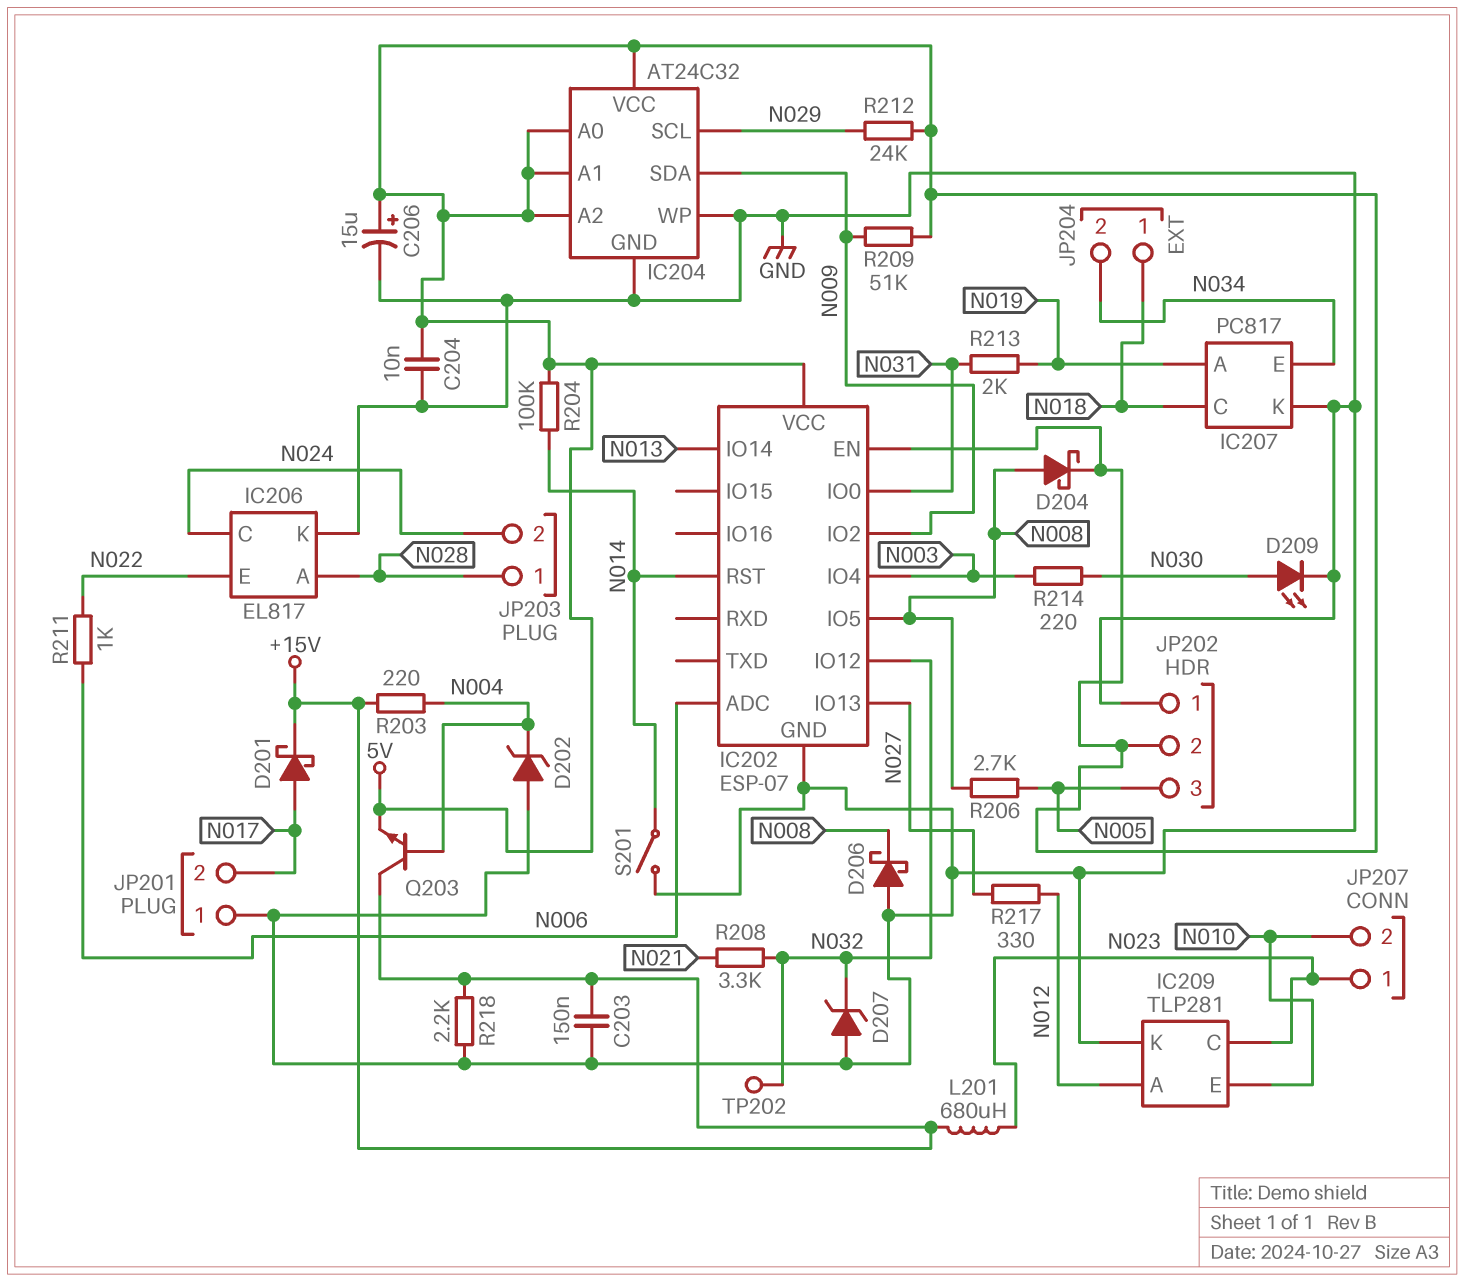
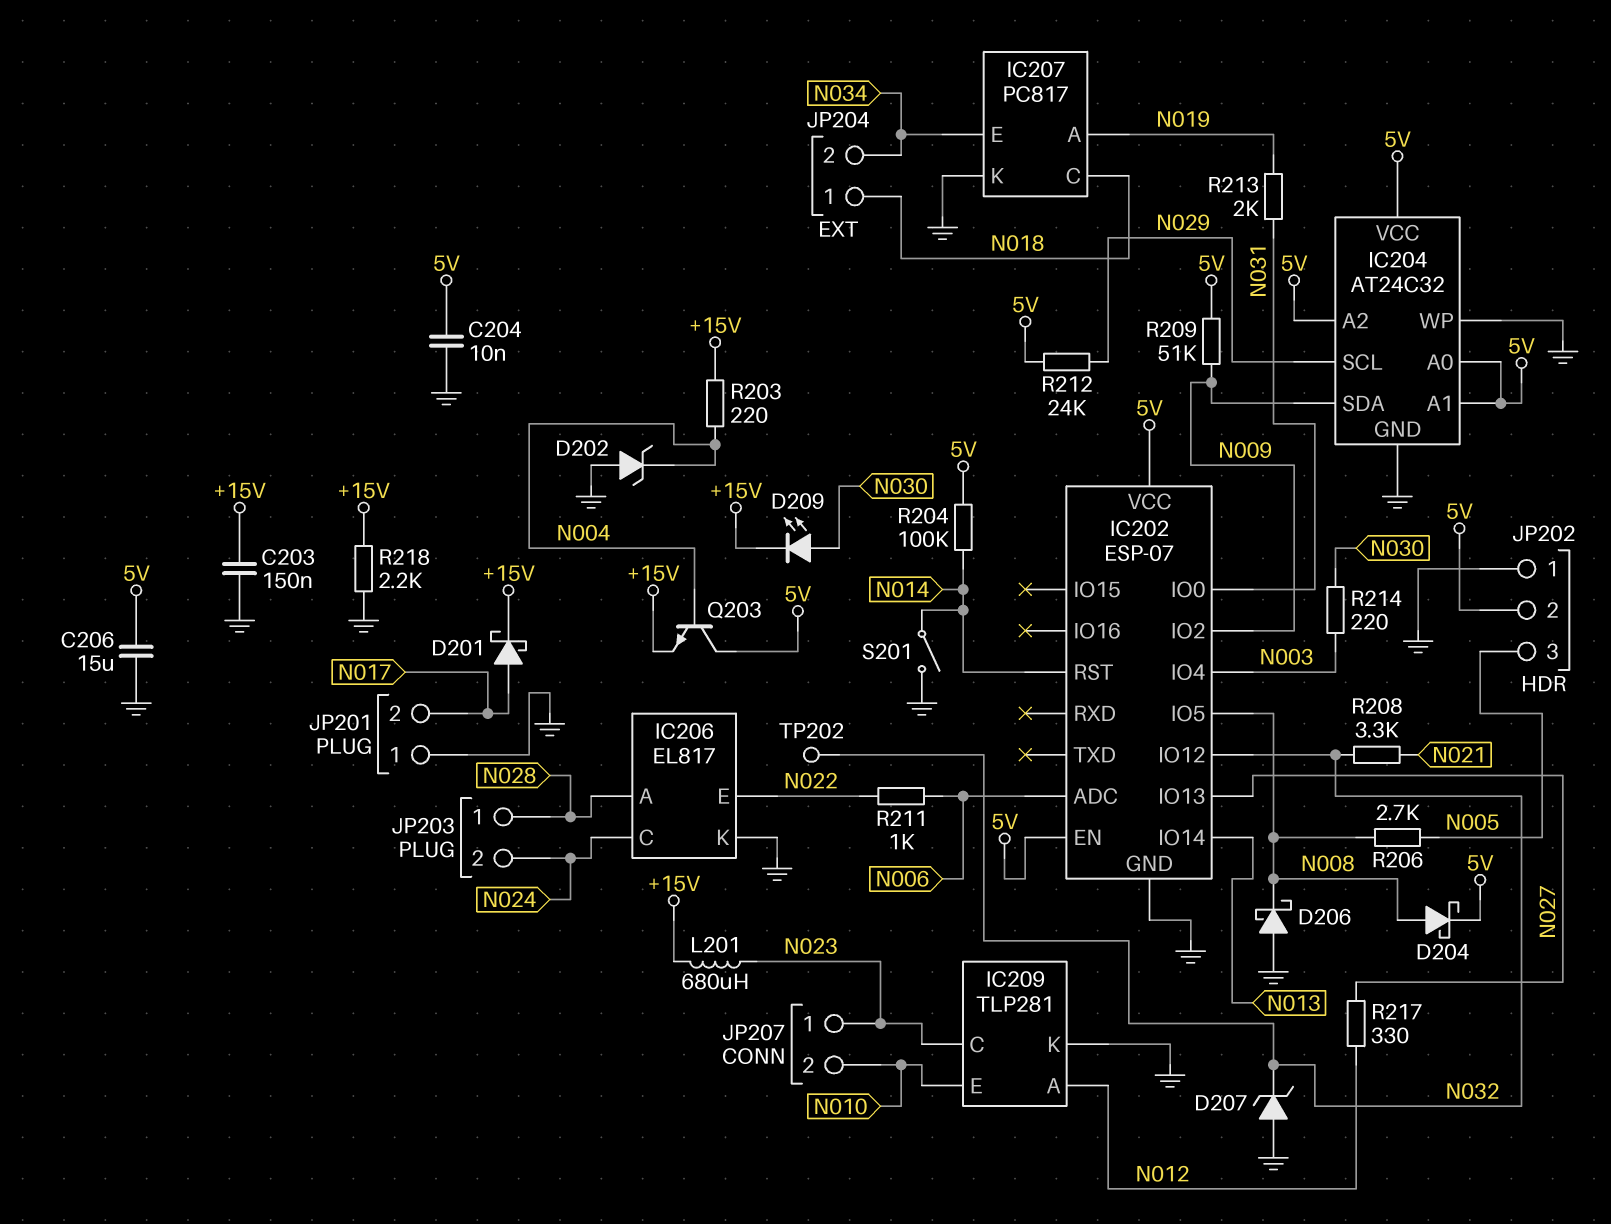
C206: 15uF (plus 5V, minus GND) -> 15uF (5V, GND)
D209: LED (A N030, K GND) -> LED (A N030, K +15V)
Q203: NPN (B N004, C +15V, E 5V) -> NPN (B N004, C 5V, E +15V)

